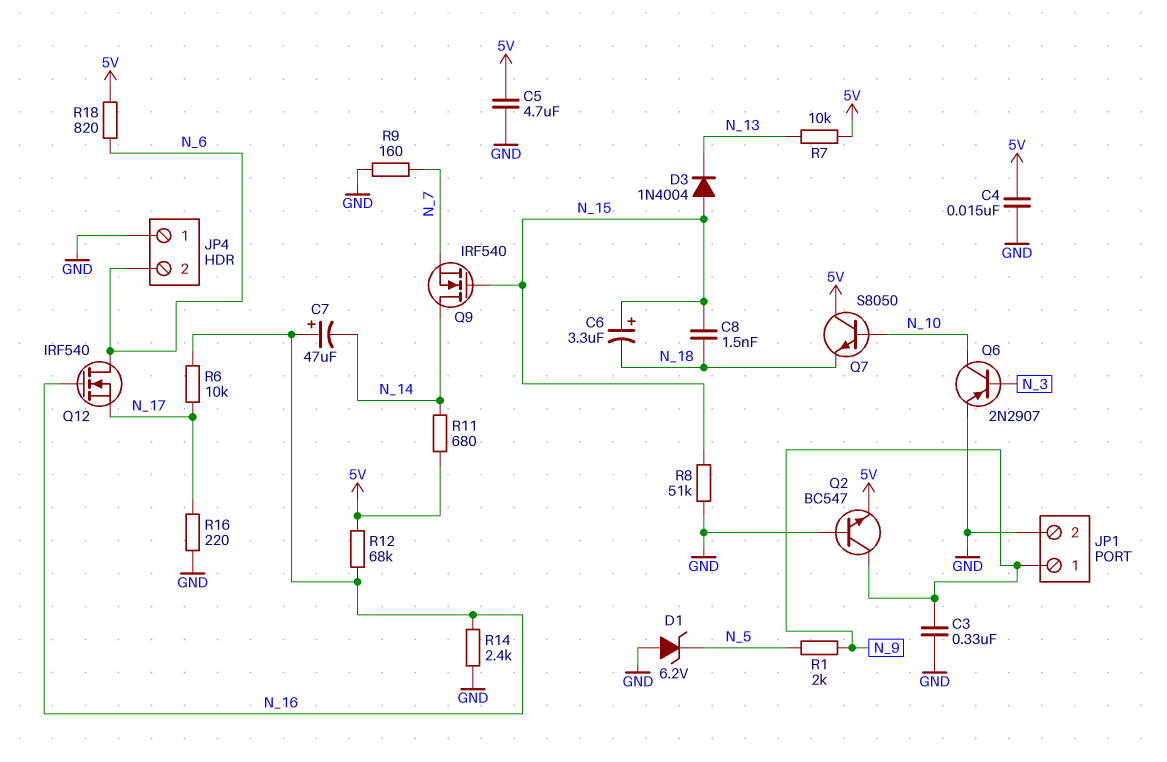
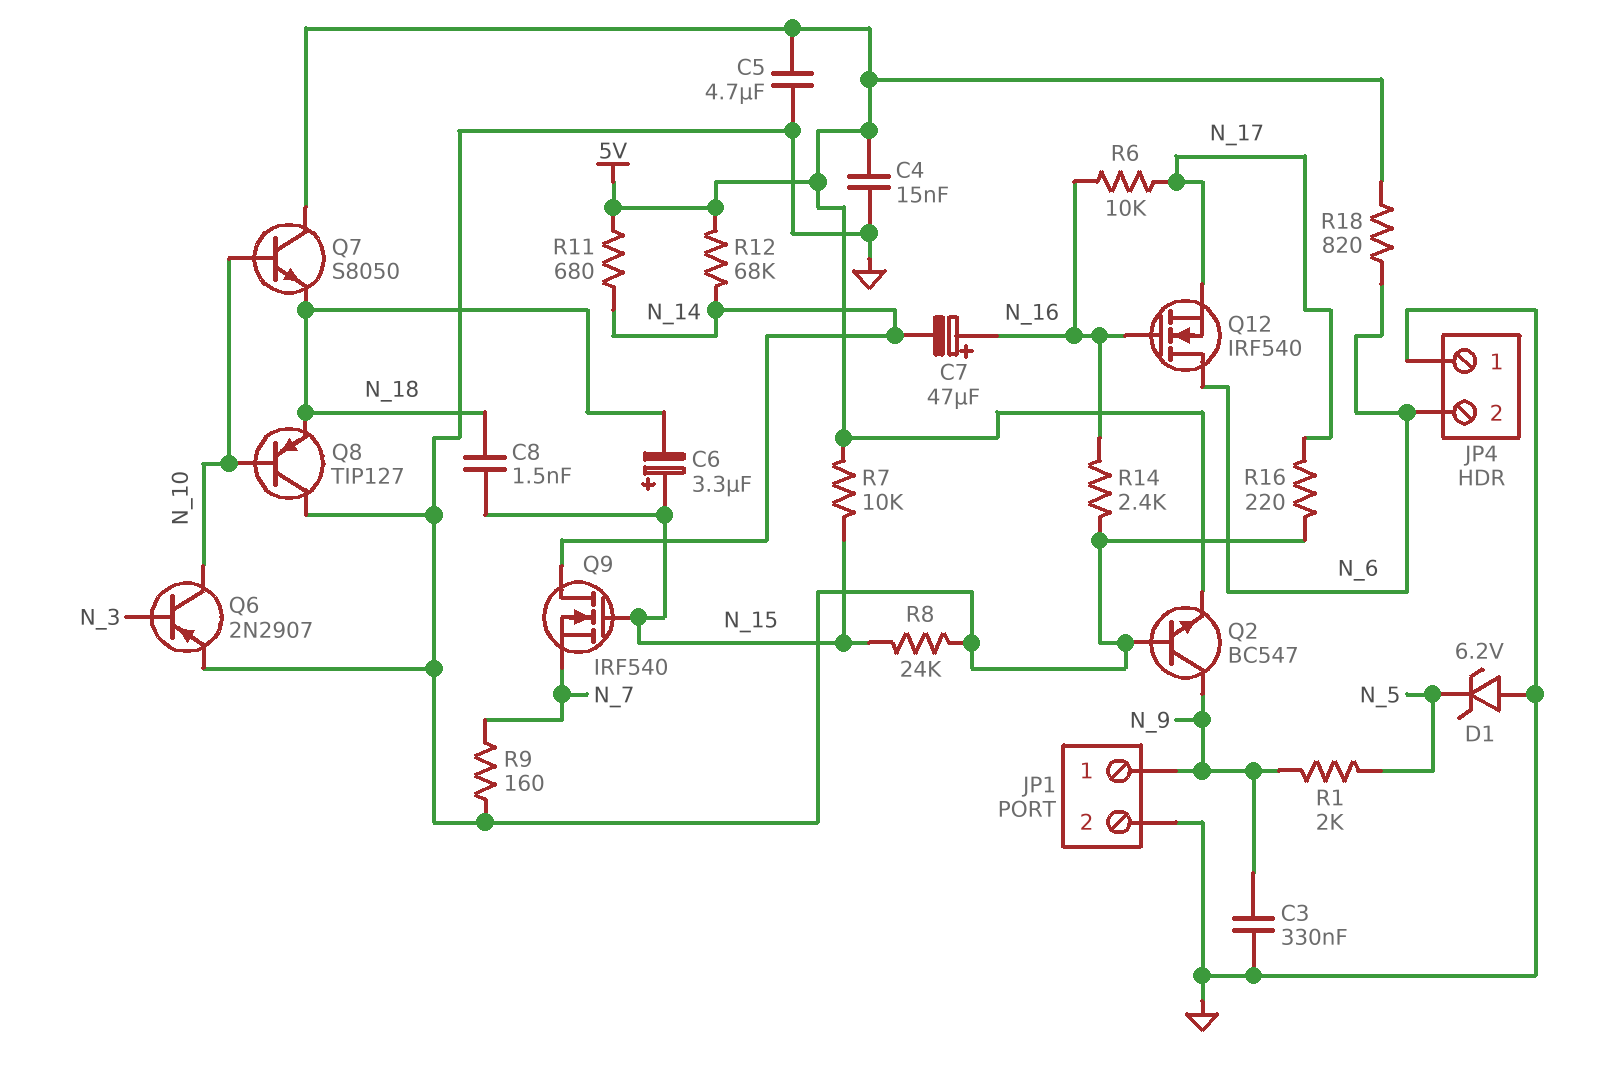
D3: diode 1N4004 (A N_15, K N_13) -> none
Q8: none -> PNP TIP127 (B N_10, C GND, E N_18)
R7: 10k (5V, N_13) -> 10k (5V, N_15)
R8: 51k (GND, N_15) -> 24k (GND, N_15)
R12: 68k (5V, N_16) -> 68k (5V, N_14)

